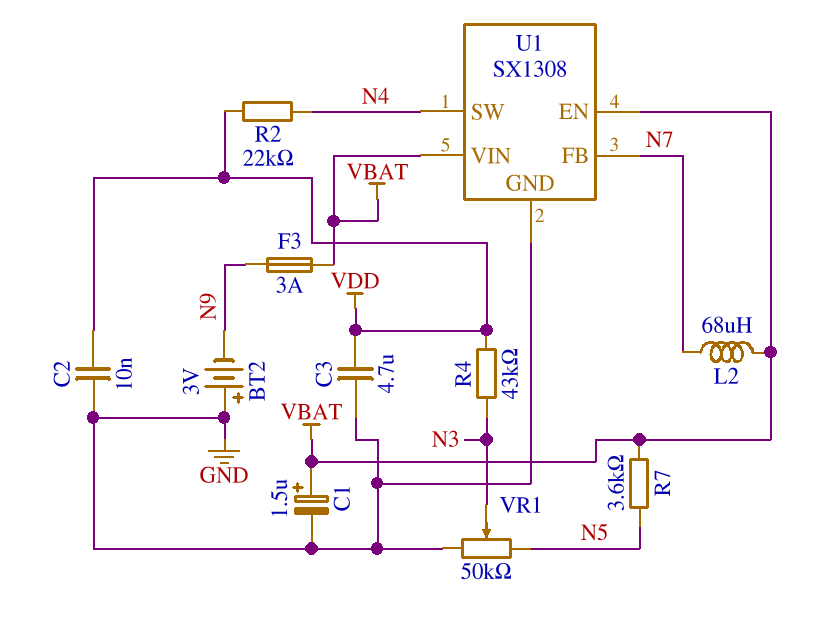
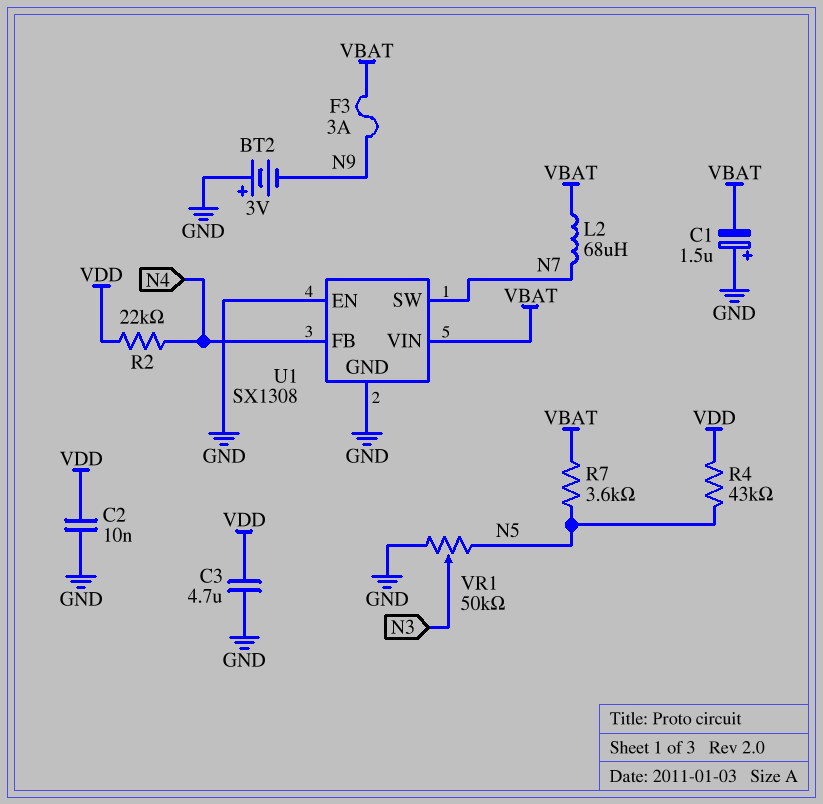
C1: 1.5uF (plus VBAT, minus GND) -> 1.5uF (plus GND, minus VBAT)
R4: 43k (N3, VDD) -> 43k (N5, VDD)
U1 pin EN: VBAT -> GND
U1 pin FB: N7 -> N4
U1 pin SW: N4 -> N7

